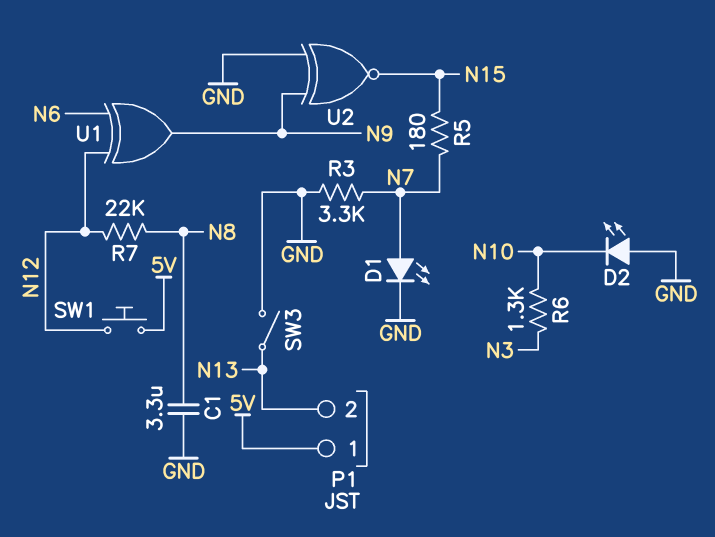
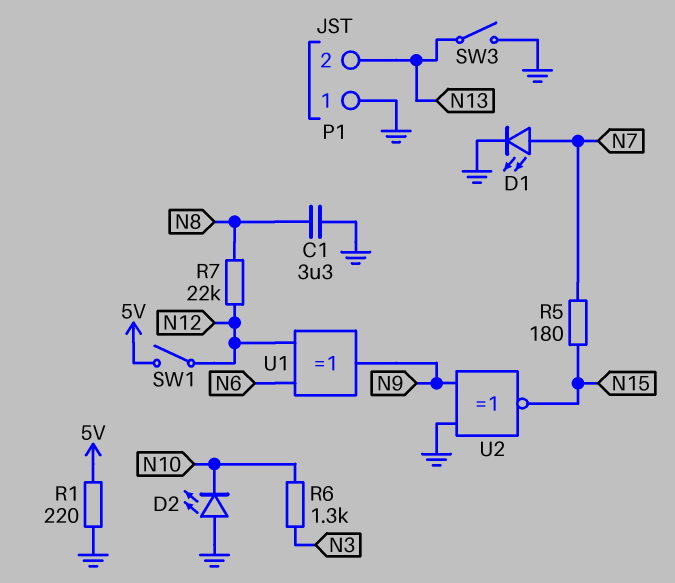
P1 pin 1: 5V -> GND
R1: none -> 220 (5V, GND)
R3: 3.3k (GND, N7) -> none
SW1: button (5V, N12) -> switch (5V, N12)

